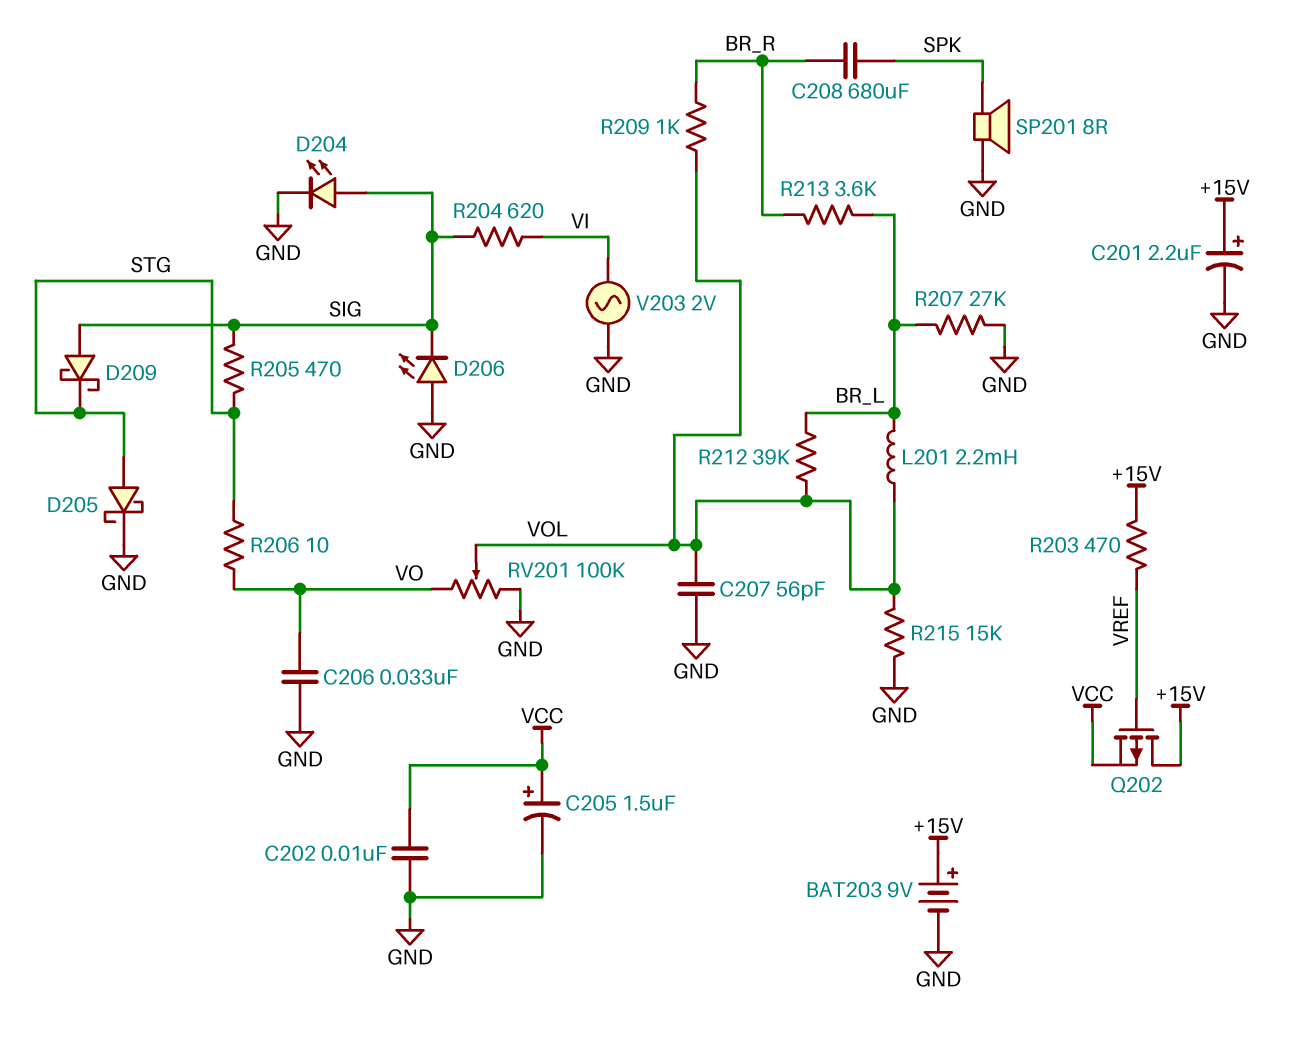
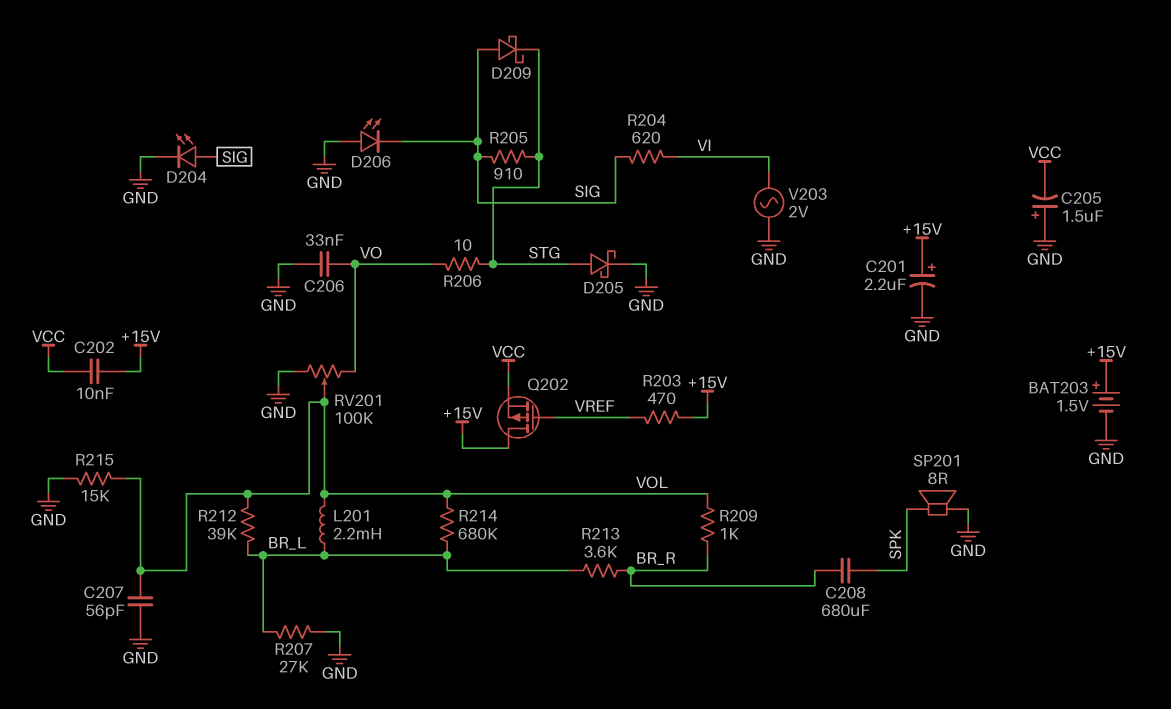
BAT203: 9V (plus +15V, minus GND) -> 1.5V (plus +15V, minus GND)
C202: 10nF (GND, VCC) -> 10nF (+15V, VCC)
C205: 1.5uF (plus VCC, minus GND) -> 1.5uF (plus GND, minus VCC)
R205: 470 (SIG, STG) -> 910 (SIG, STG)
R214: none -> 680k (BR_L, VOL)

